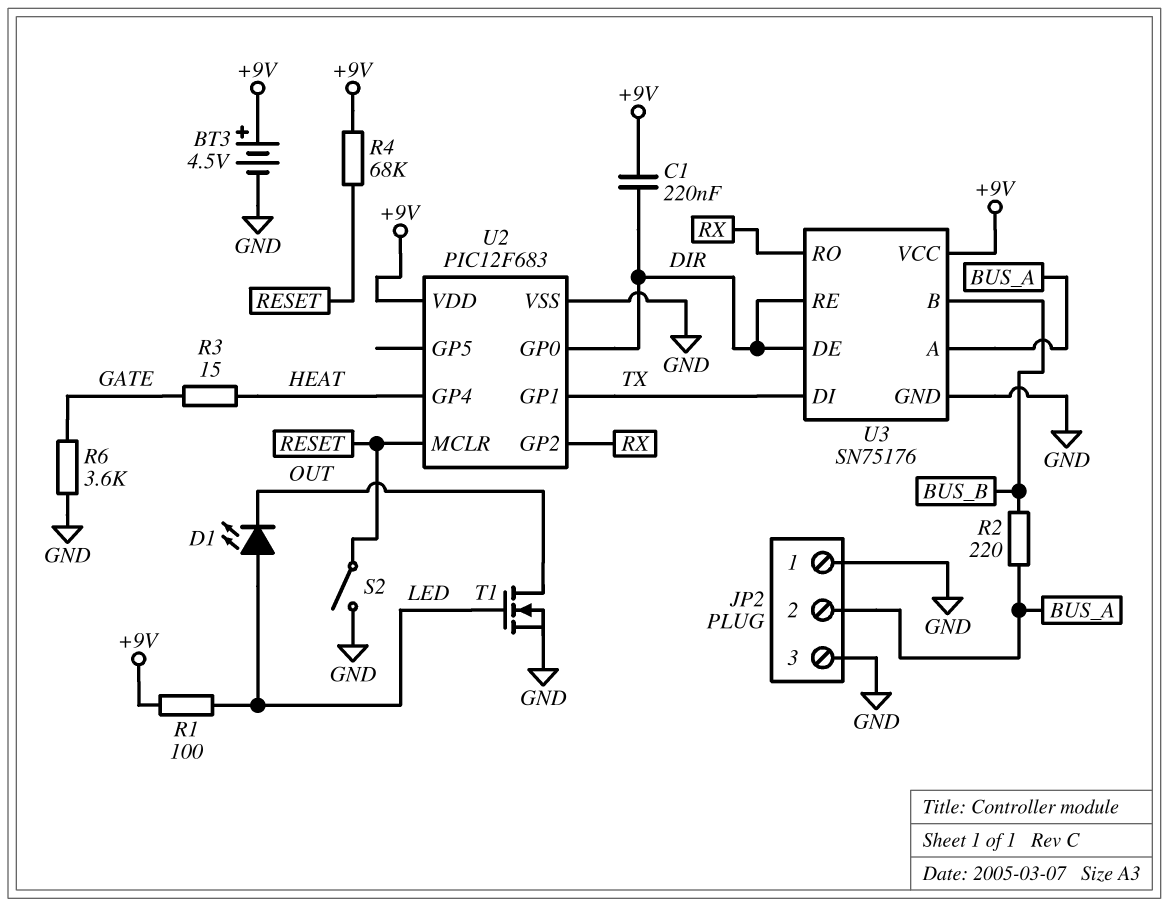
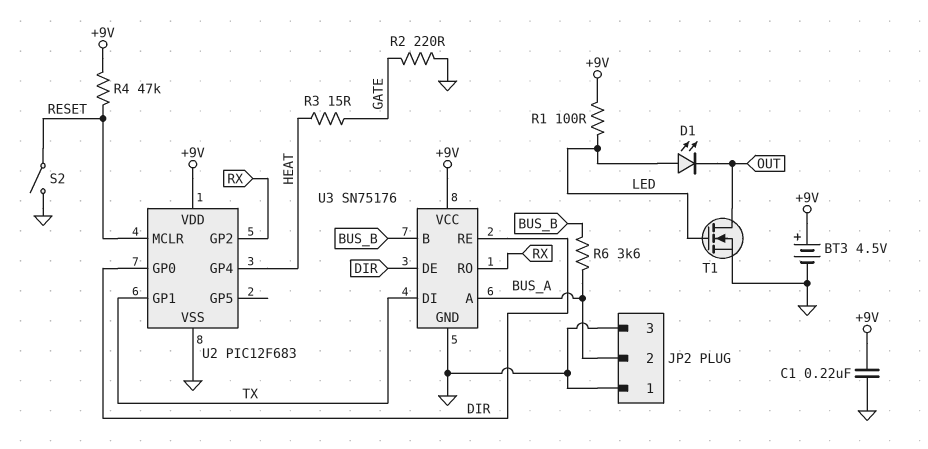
C1: 220nF (+9V, DIR) -> 220nF (+9V, GND)
R2: 220 (BUS_A, BUS_B) -> 220 (GATE, GND)
R4: 68k (+9V, RESET) -> 47k (+9V, RESET)
R6: 3.6k (GATE, GND) -> 3.6k (BUS_A, BUS_B)

